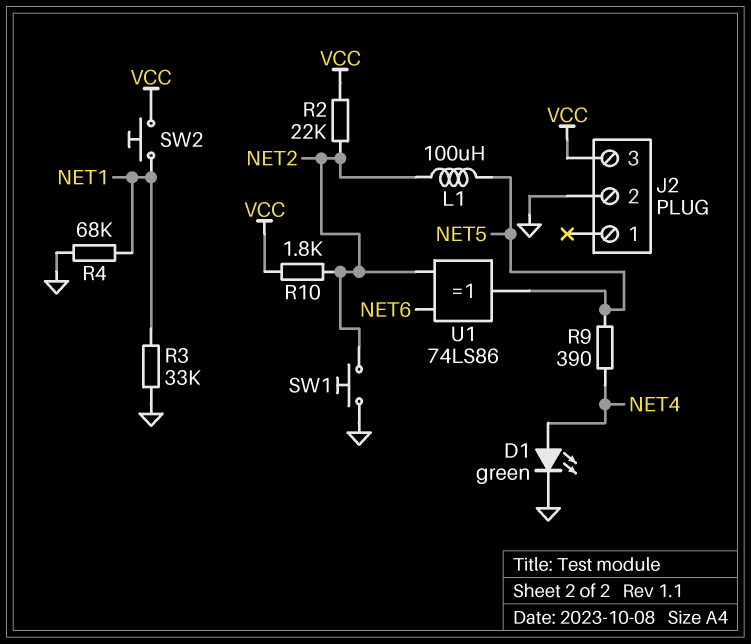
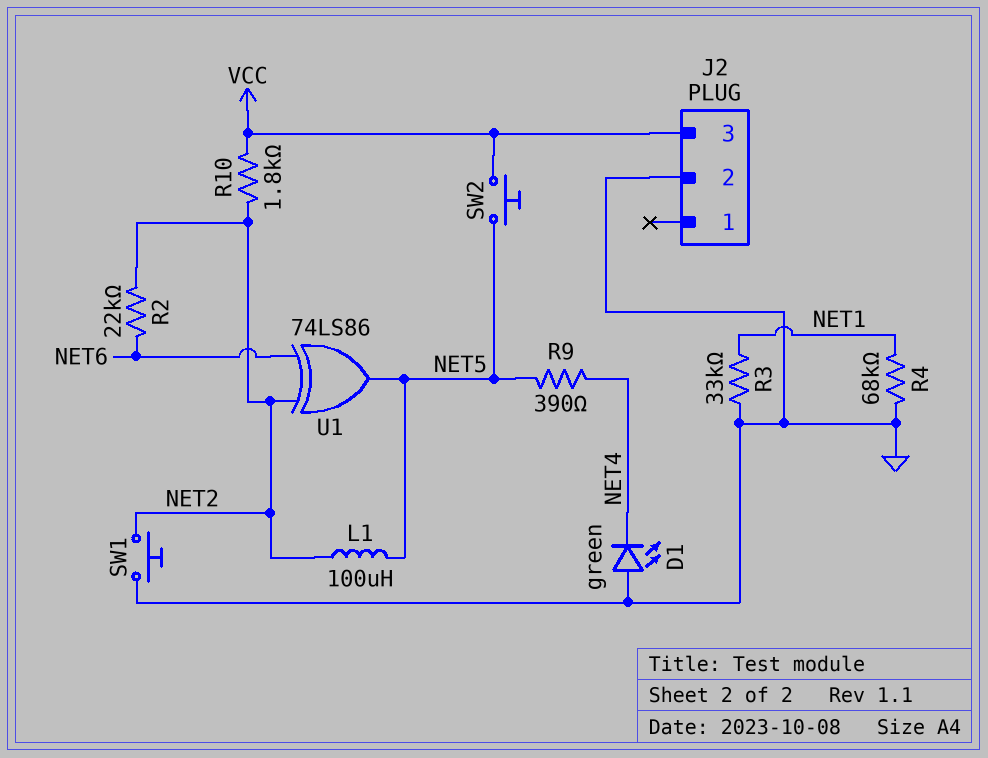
D1: LED green (A NET4, K GND) -> LED green (A GND, K NET4)
R2: 22k (NET2, VCC) -> 22k (NET2, NET6)
SW2: button (NET1, VCC) -> button (NET5, VCC)

